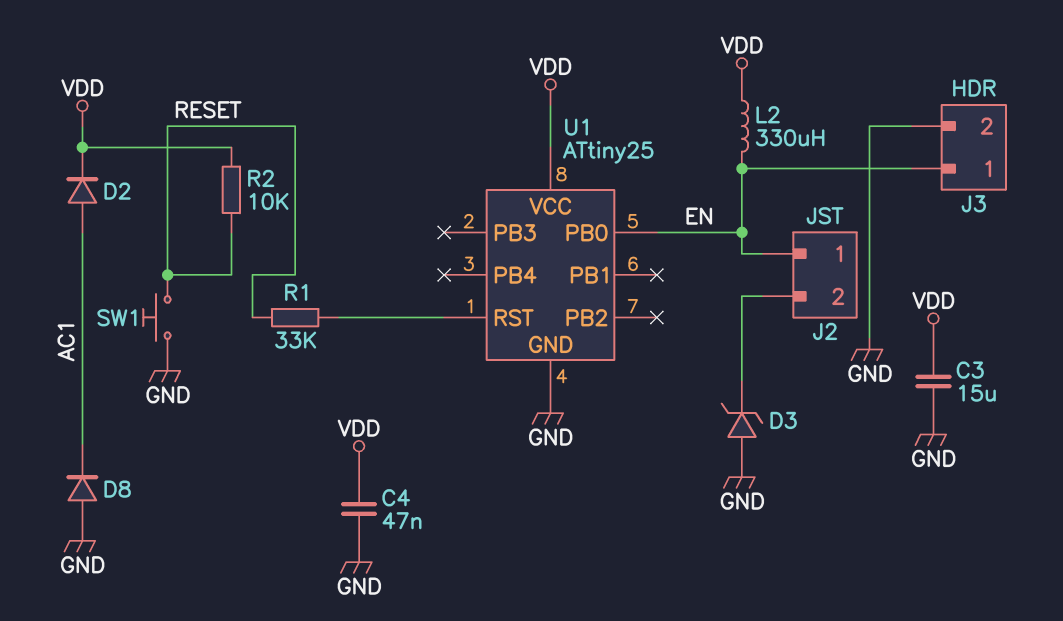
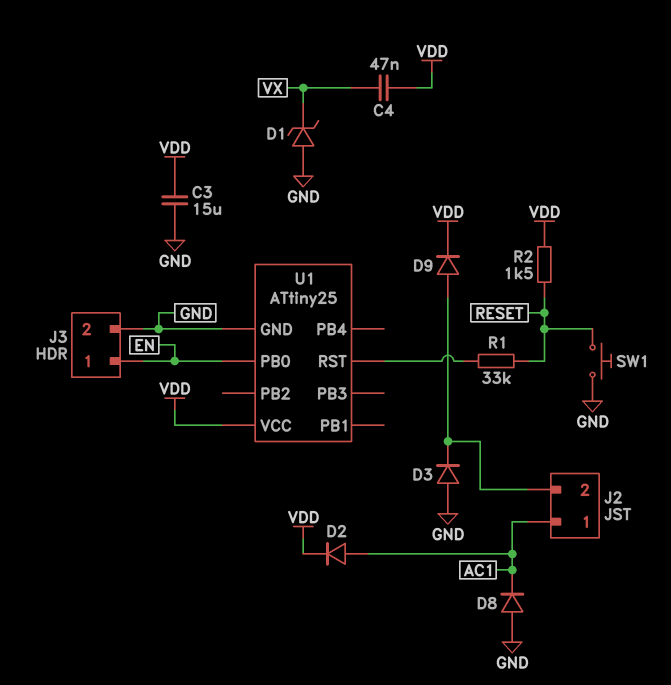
C4: 47nF (GND, VDD) -> 47nF (VDD, VX)
D1: none -> zener (A GND, K VX)
D3: zener (A GND, K J2/2) -> diode (A GND, K J2/2)
D9: none -> diode (A J2/2, K VDD)
J2 pin 1: EN -> AC1
L2: 330uH (EN, VDD) -> none
R2: 10k (RESET, VDD) -> 1.5k (RESET, VDD)

